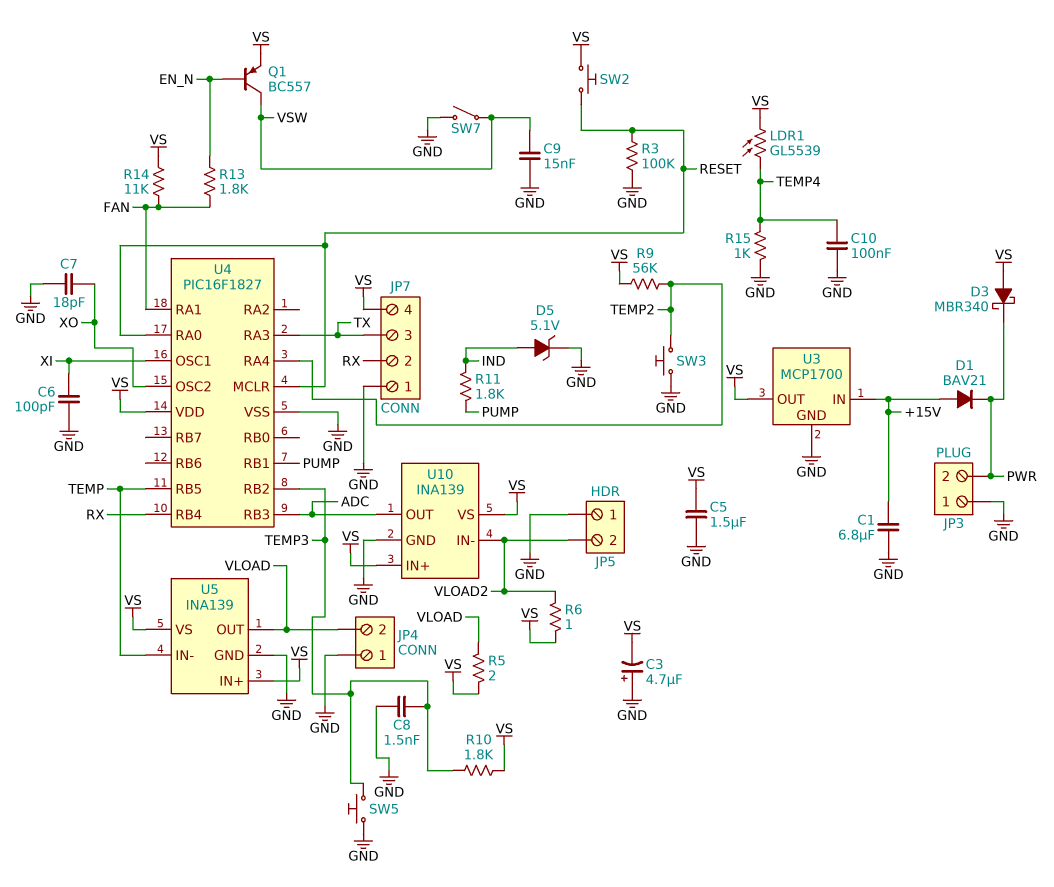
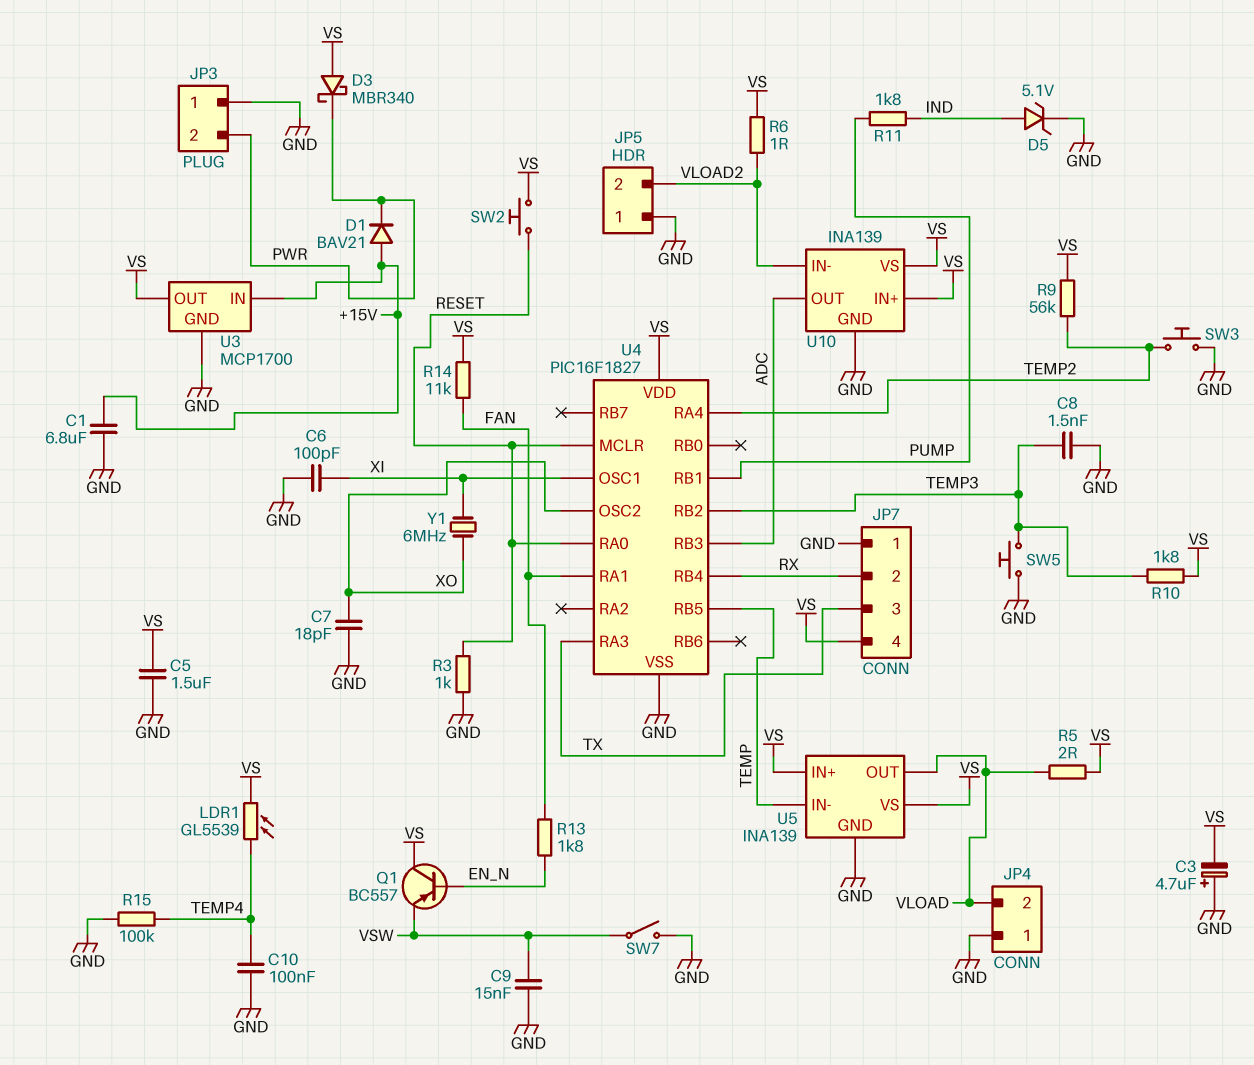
Q1: PNP BC557 (B EN_N, C VSW, E VS) -> PNP BC557 (B EN_N, C VS, E VSW)
R3: 100k (GND, RESET) -> 1k (GND, RESET)
R15: 1k (GND, TEMP4) -> 100k (GND, TEMP4)
Y1: none -> 6MHz (XI, XO)

